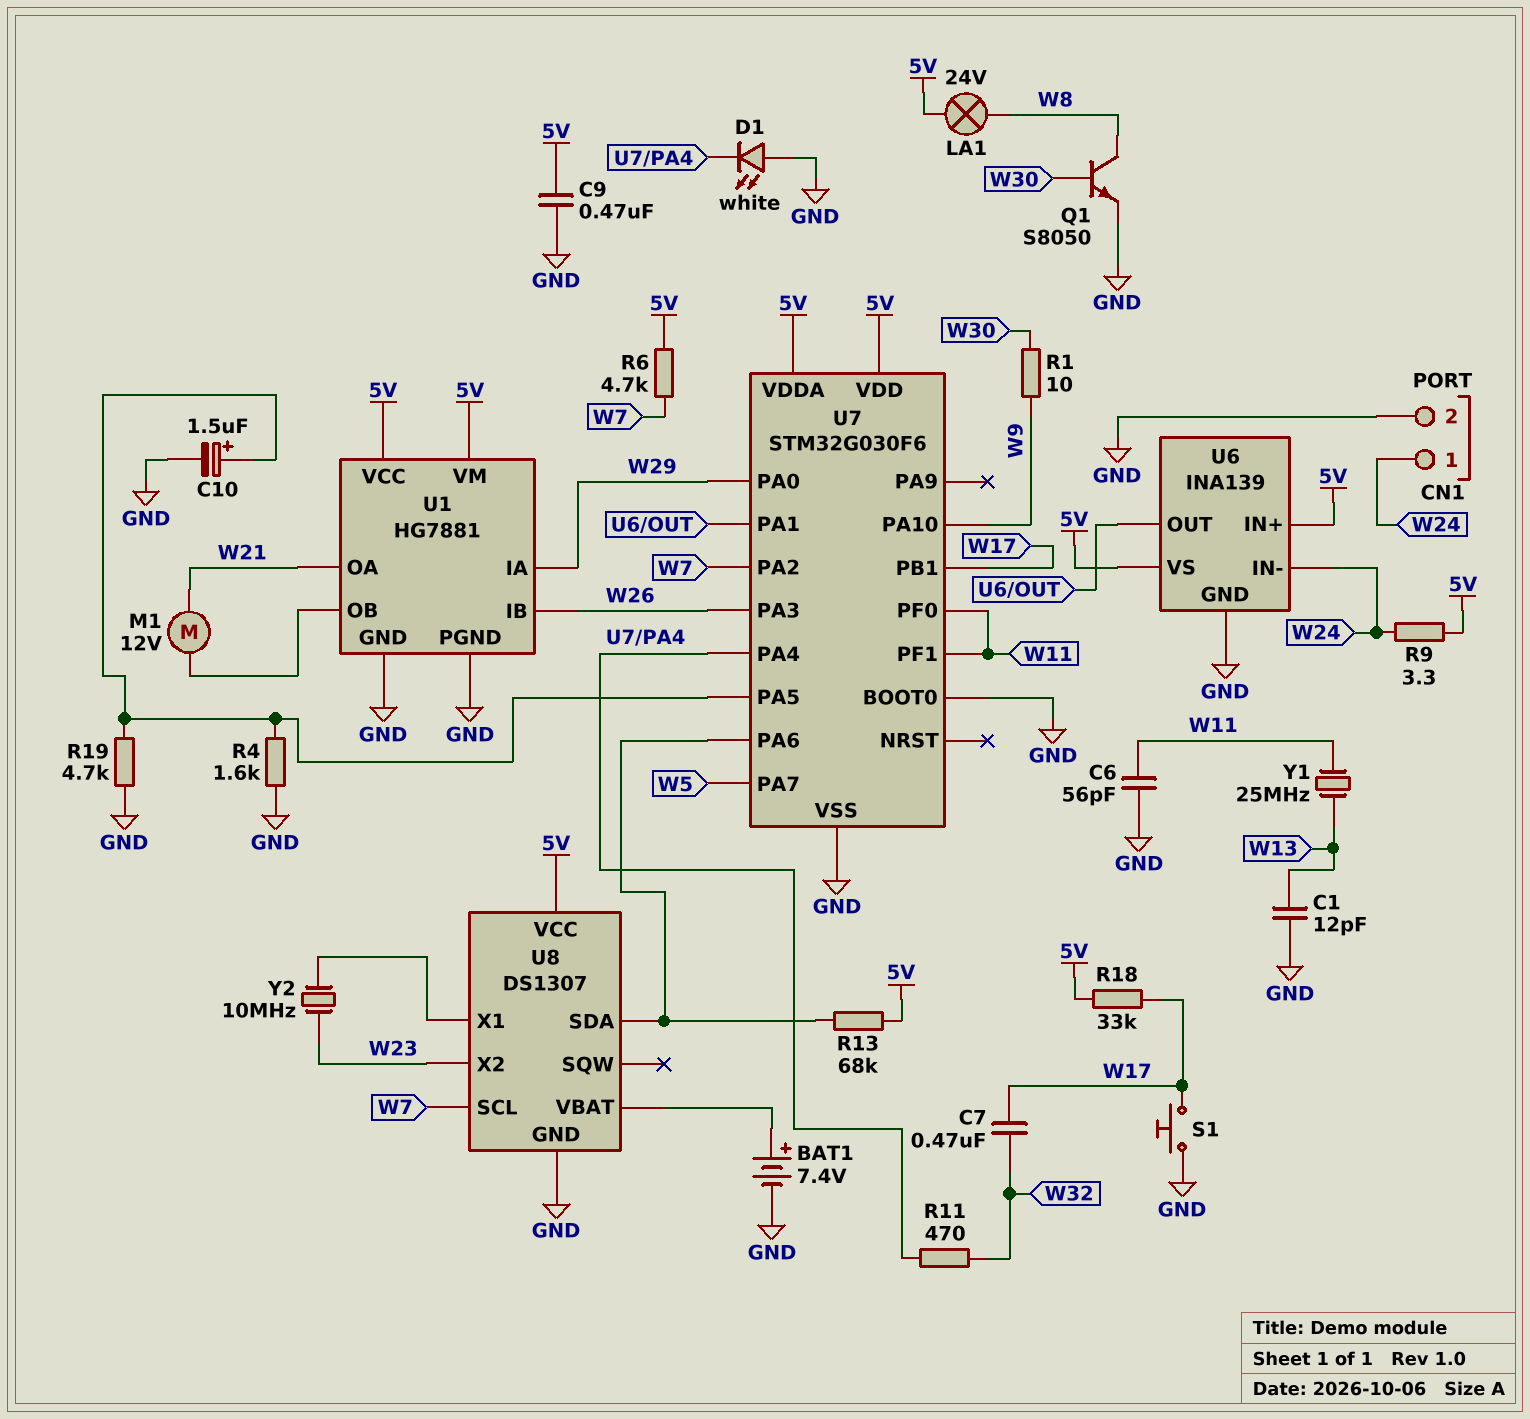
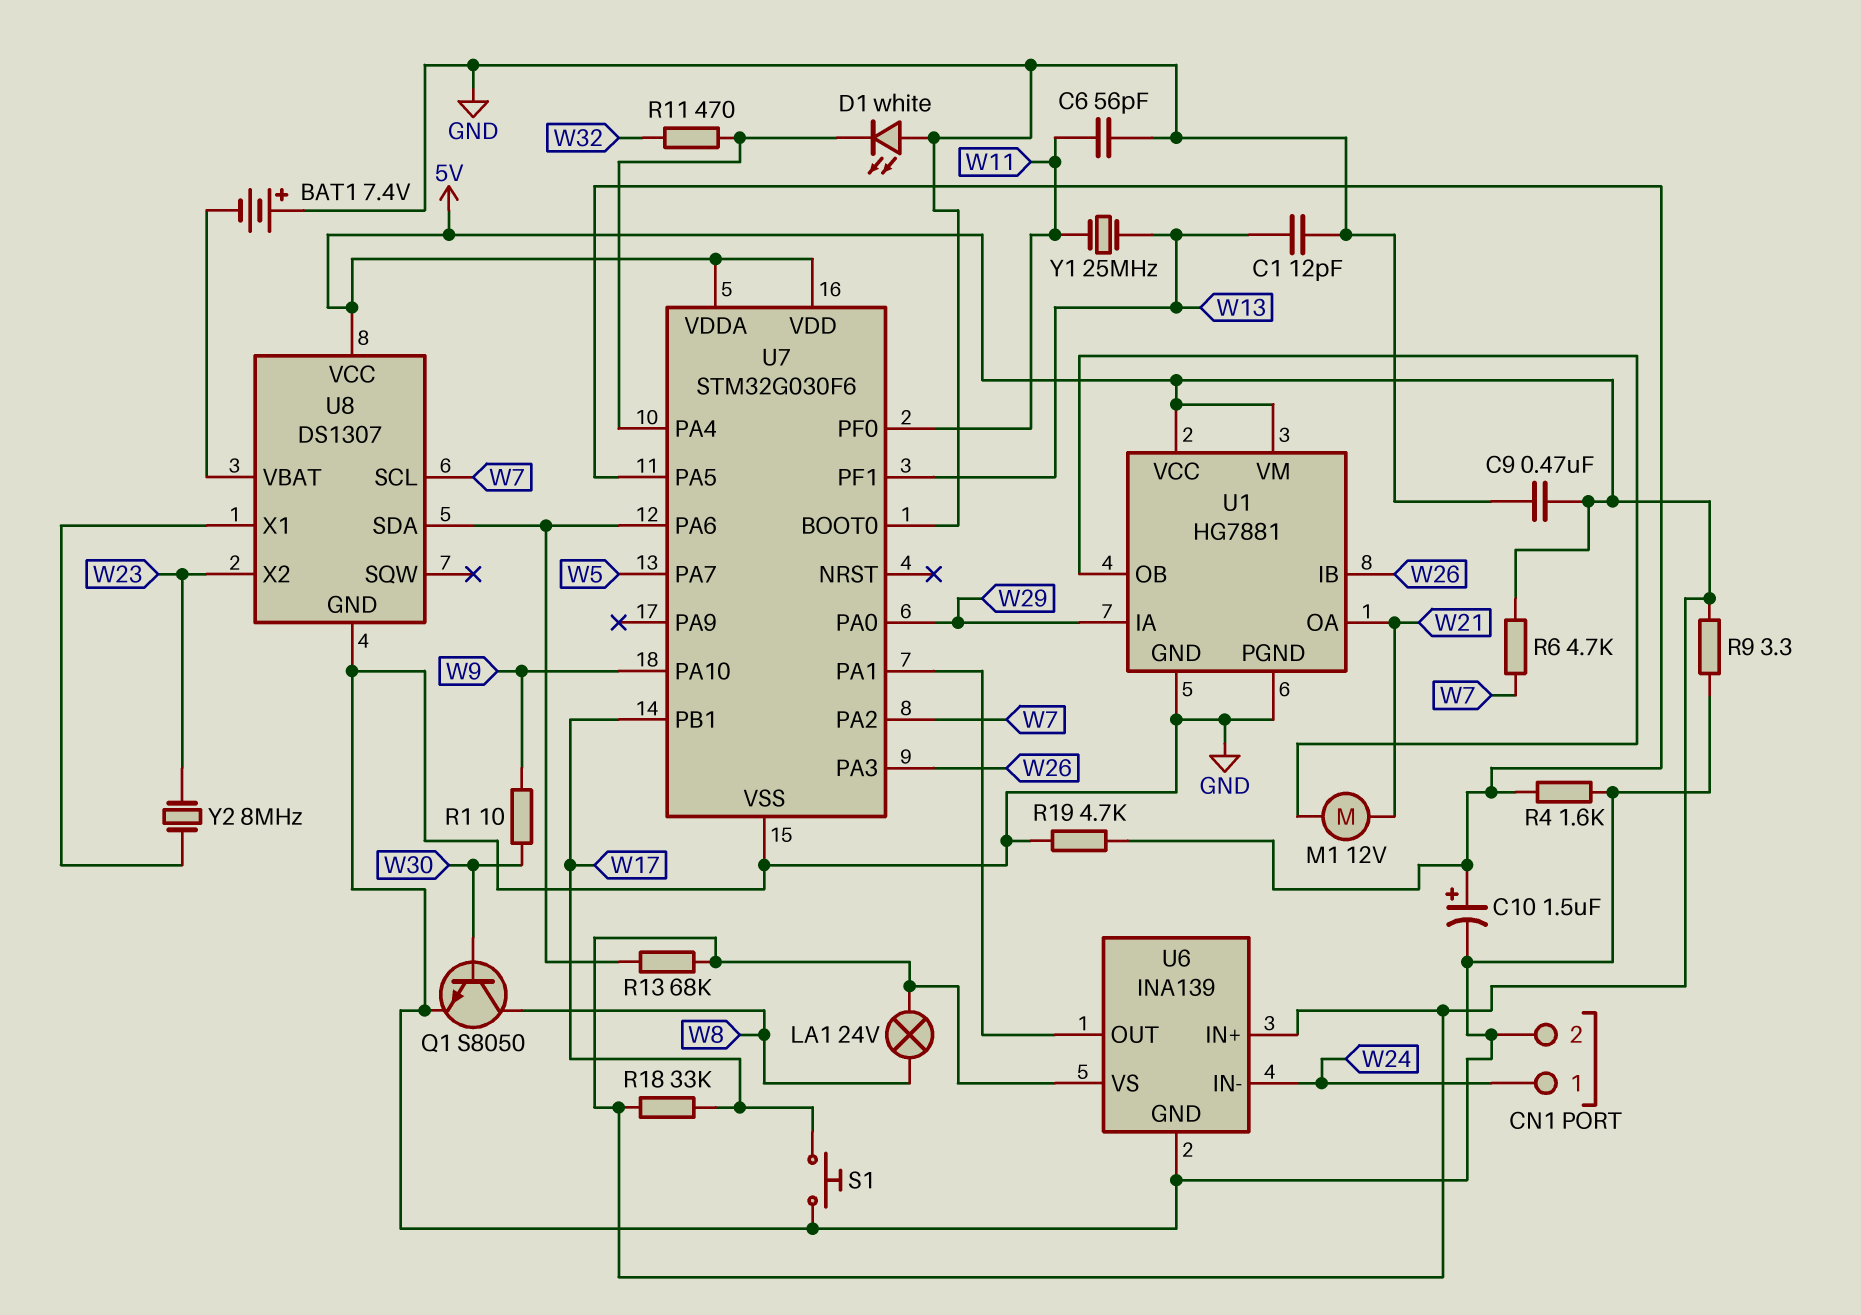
BAT1: 7.4V (plus U8/VBAT, minus GND) -> 7.4V (plus GND, minus U8/VBAT)
C7: 470nF (W17, W32) -> none
R9: 3.3 (5V, W24) -> 3.3 (5V, GND)
U7 pin PF1: W11 -> W13
Y2: 10MHz (U8/X1, W23) -> 8MHz (U8/X1, W23)

